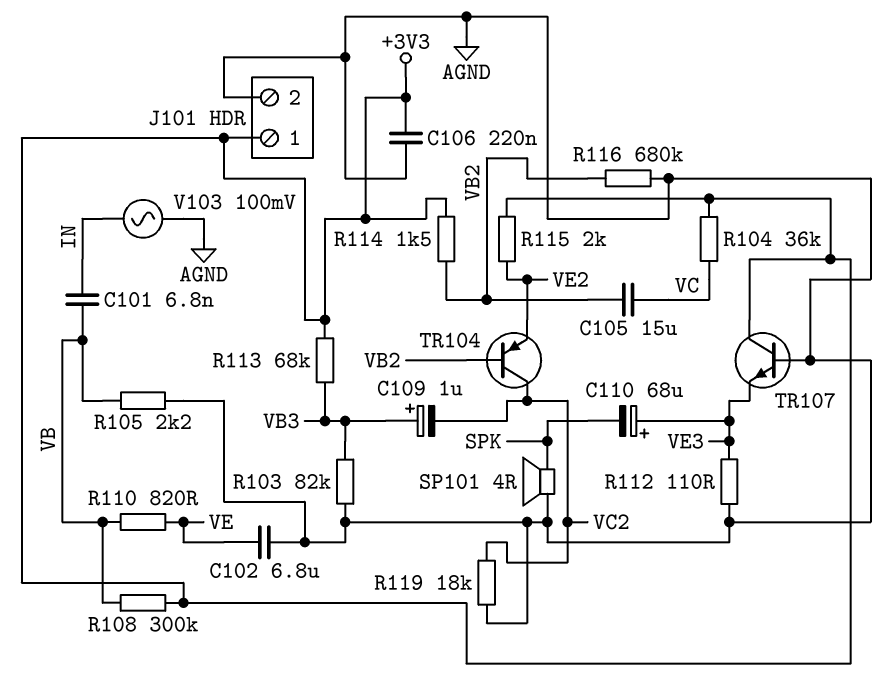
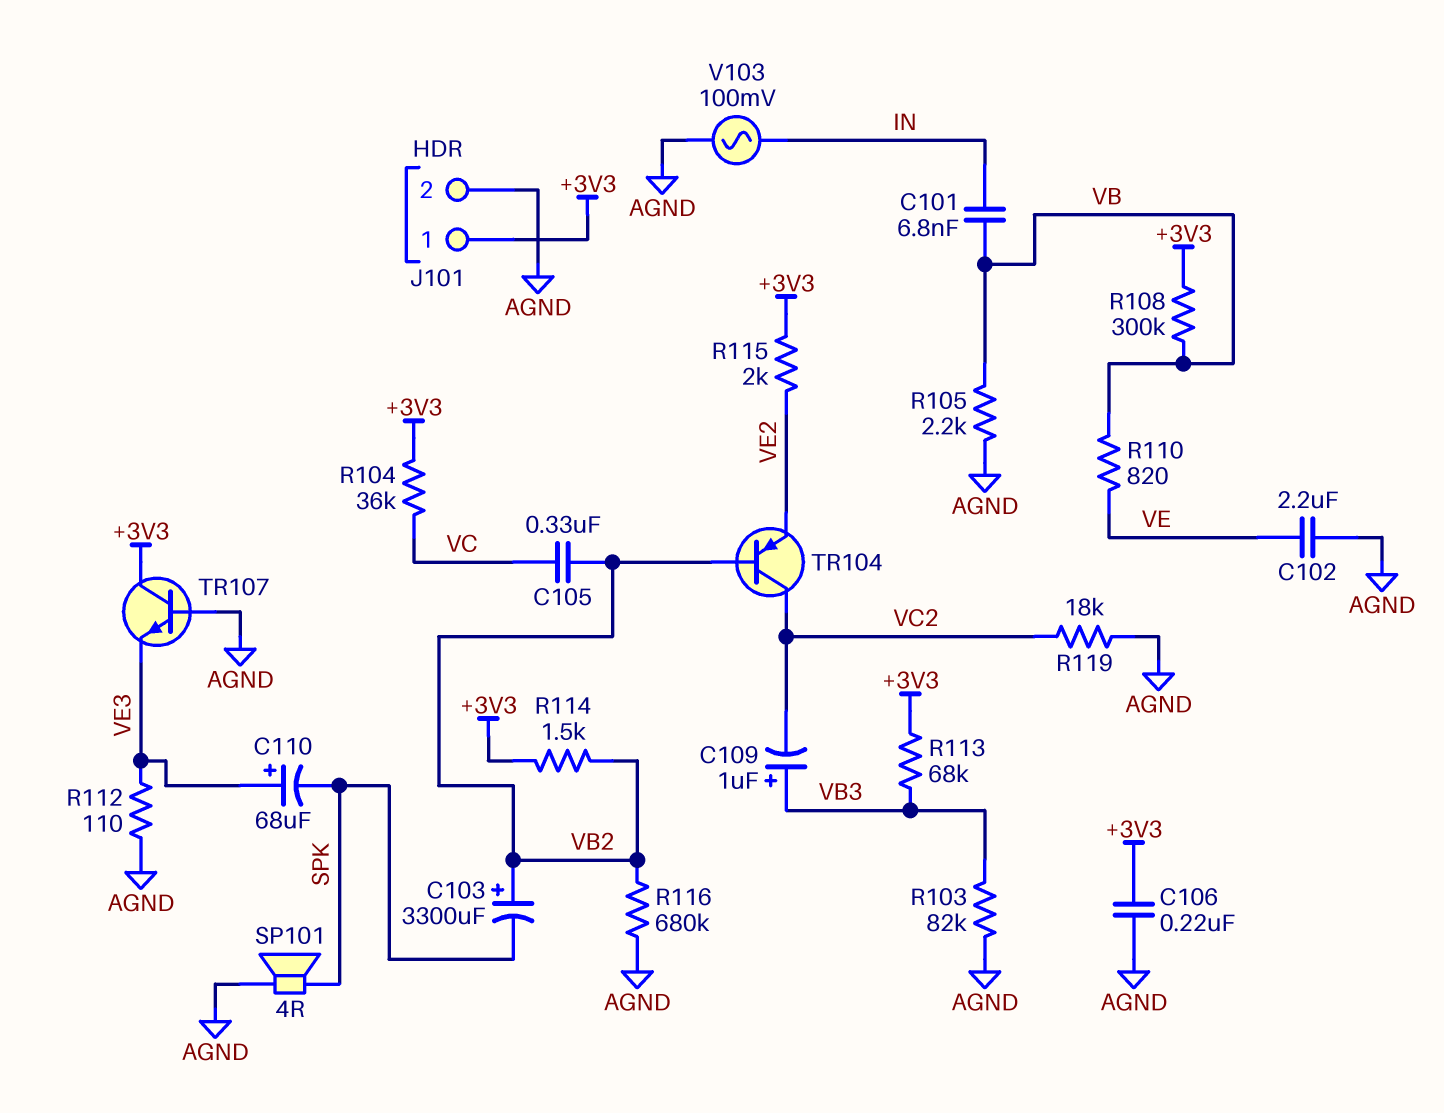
C102: 6.8uF (AGND, VE) -> 2.2uF (AGND, VE)
C103: none -> 3300uF (plus VB2, minus SPK)
C105: 15uF (VB2, VC) -> 330nF (VB2, VC)

